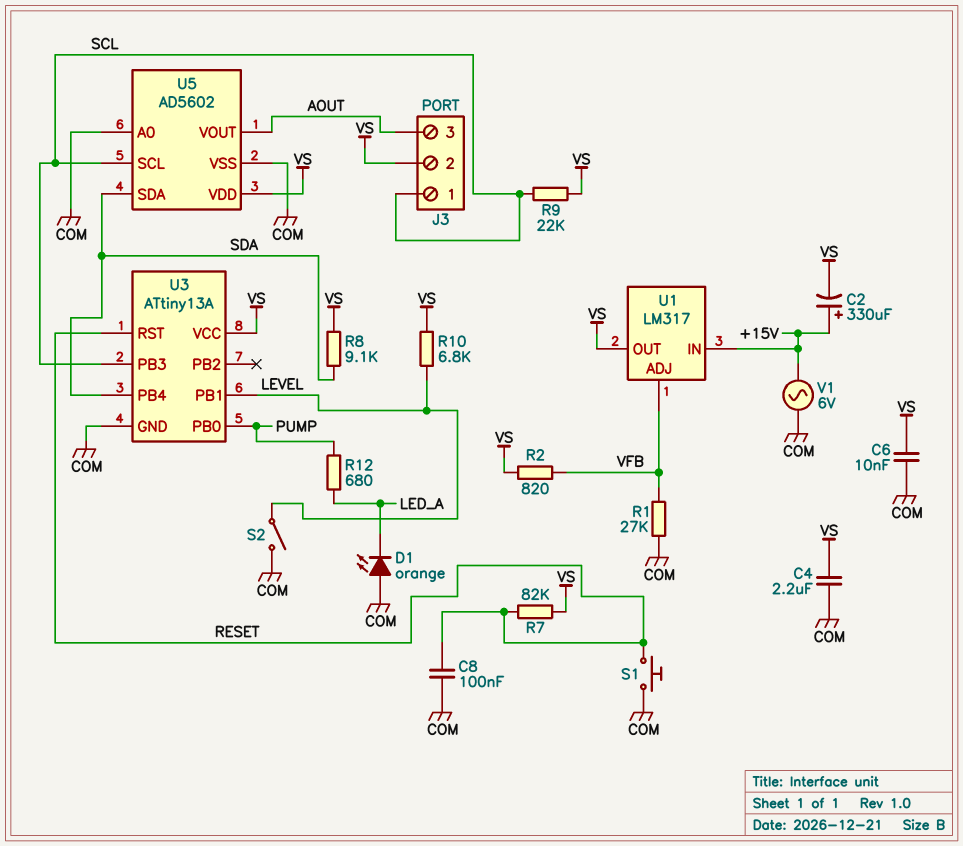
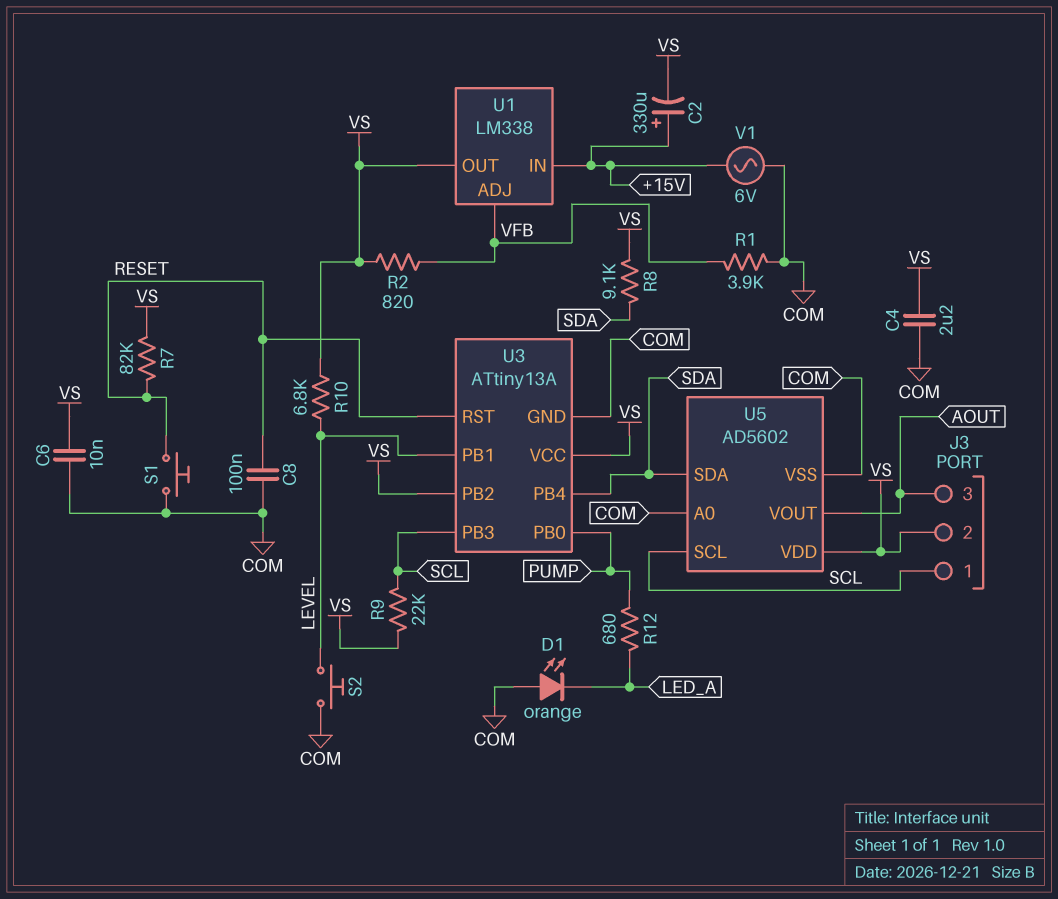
R1: 27k (COM, VFB) -> 3.9k (COM, VFB)
S2: switch (COM, LEVEL) -> button (COM, LEVEL)
U1: LM317 -> LM338
U3 pin PB2: none -> VS

